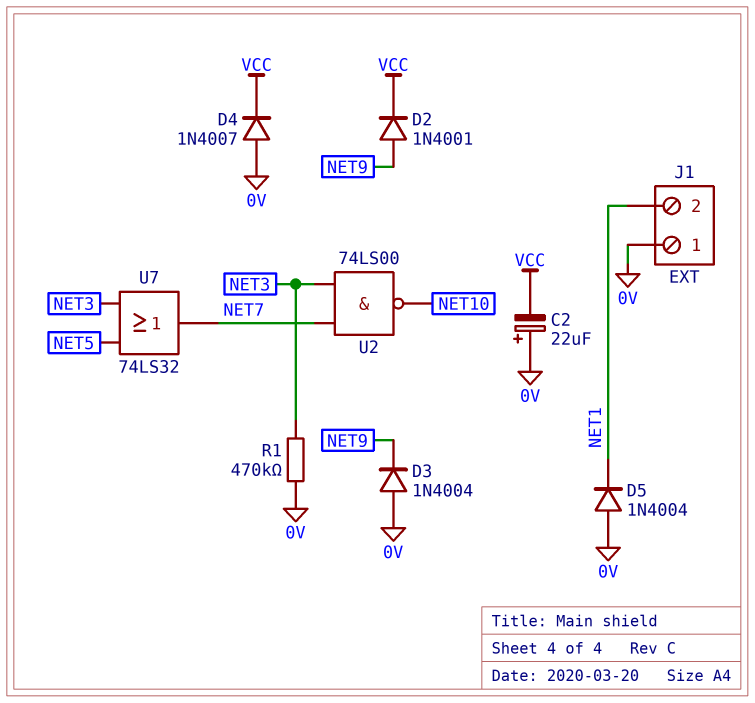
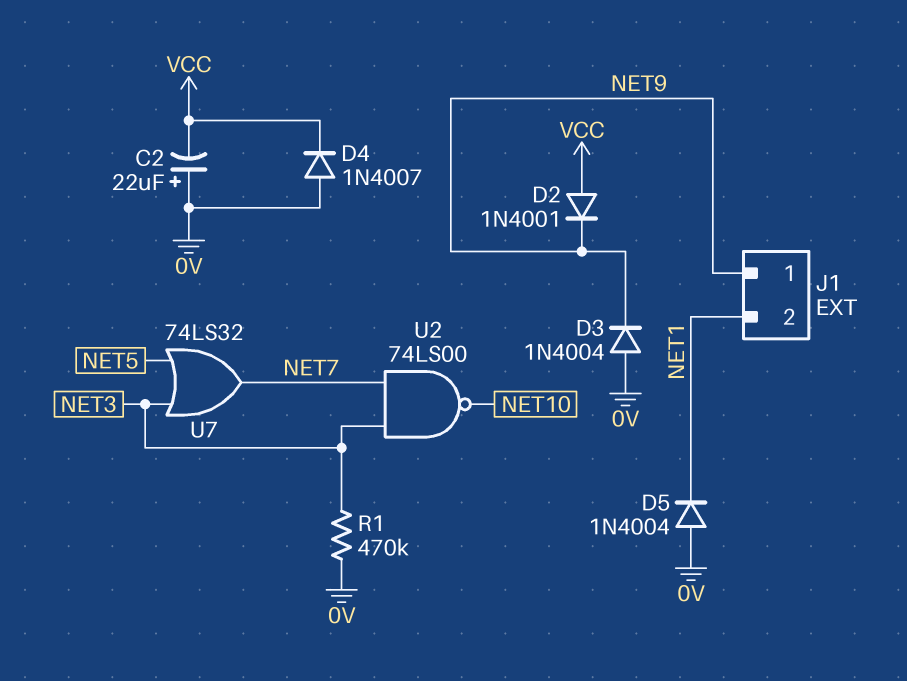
D2: diode 1N4001 (A NET9, K VCC) -> diode 1N4001 (A VCC, K NET9)
J1 pin 1: 0V -> NET9

